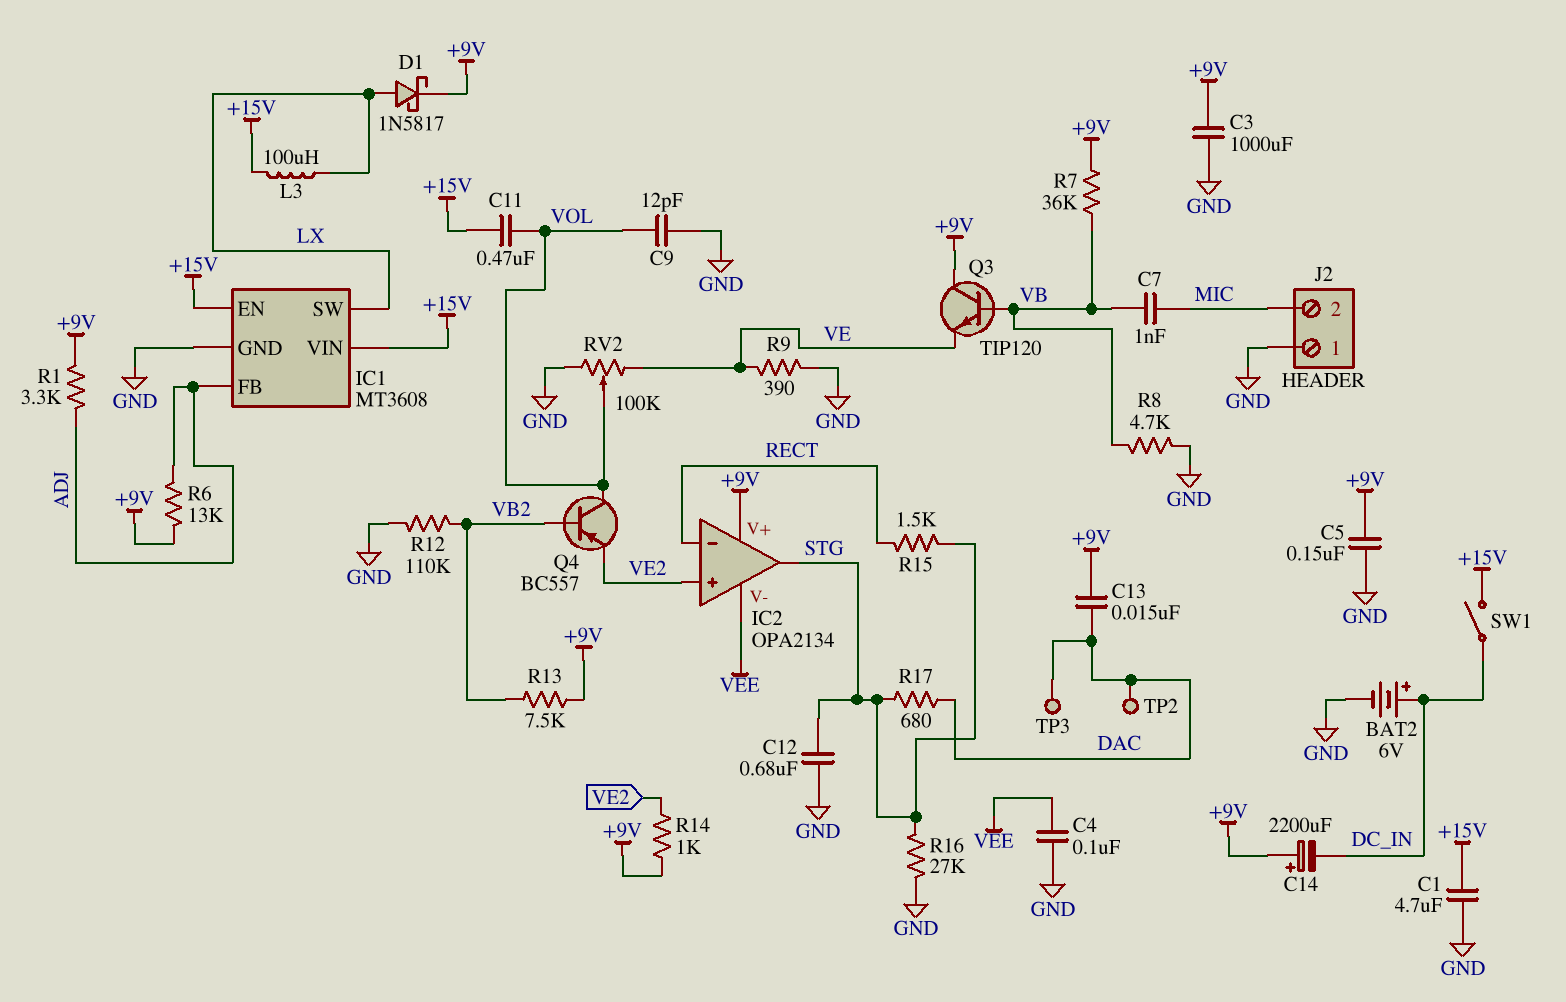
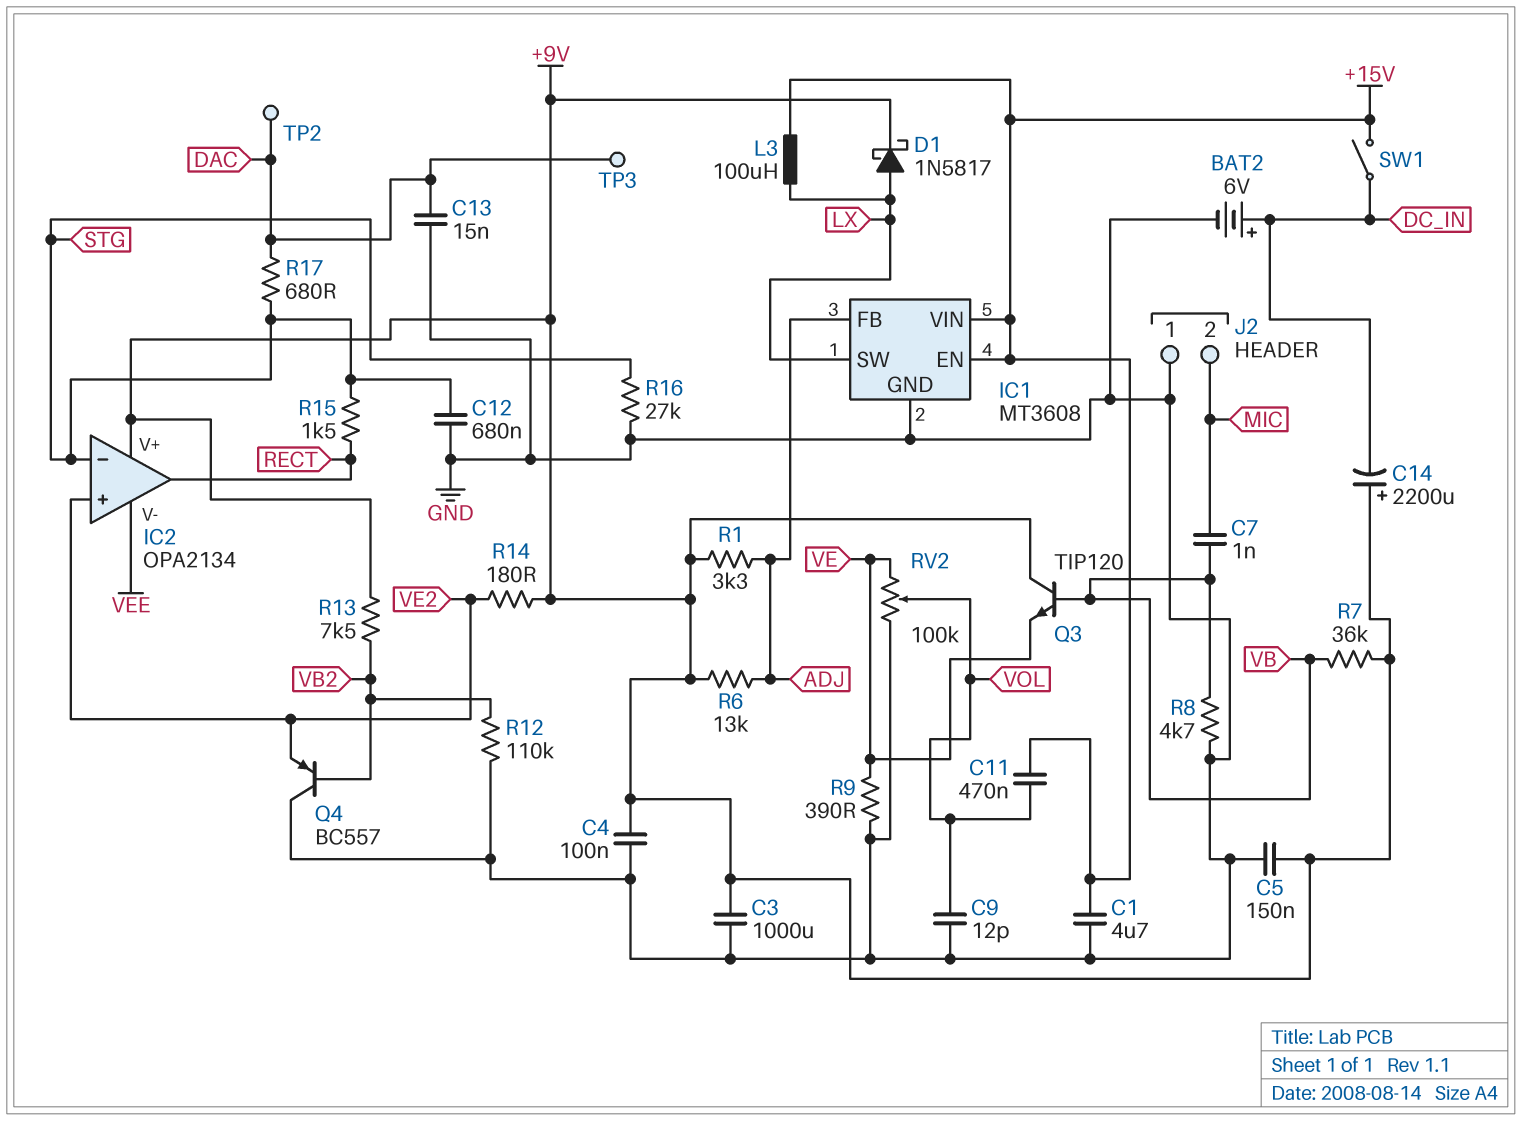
C4: 100nF (GND, VEE) -> 100nF (+9V, GND)
C13: 15nF (+9V, DAC) -> 15nF (DAC, GND)
IC2 pin in-: RECT -> STG
IC2 pin out: STG -> RECT
Q4: PNP BC557 (B VB2, C VOL, E VE2) -> PNP BC557 (B VB2, C GND, E VE2)
R14: 1k (+9V, VE2) -> 180 (+9V, VE2)

